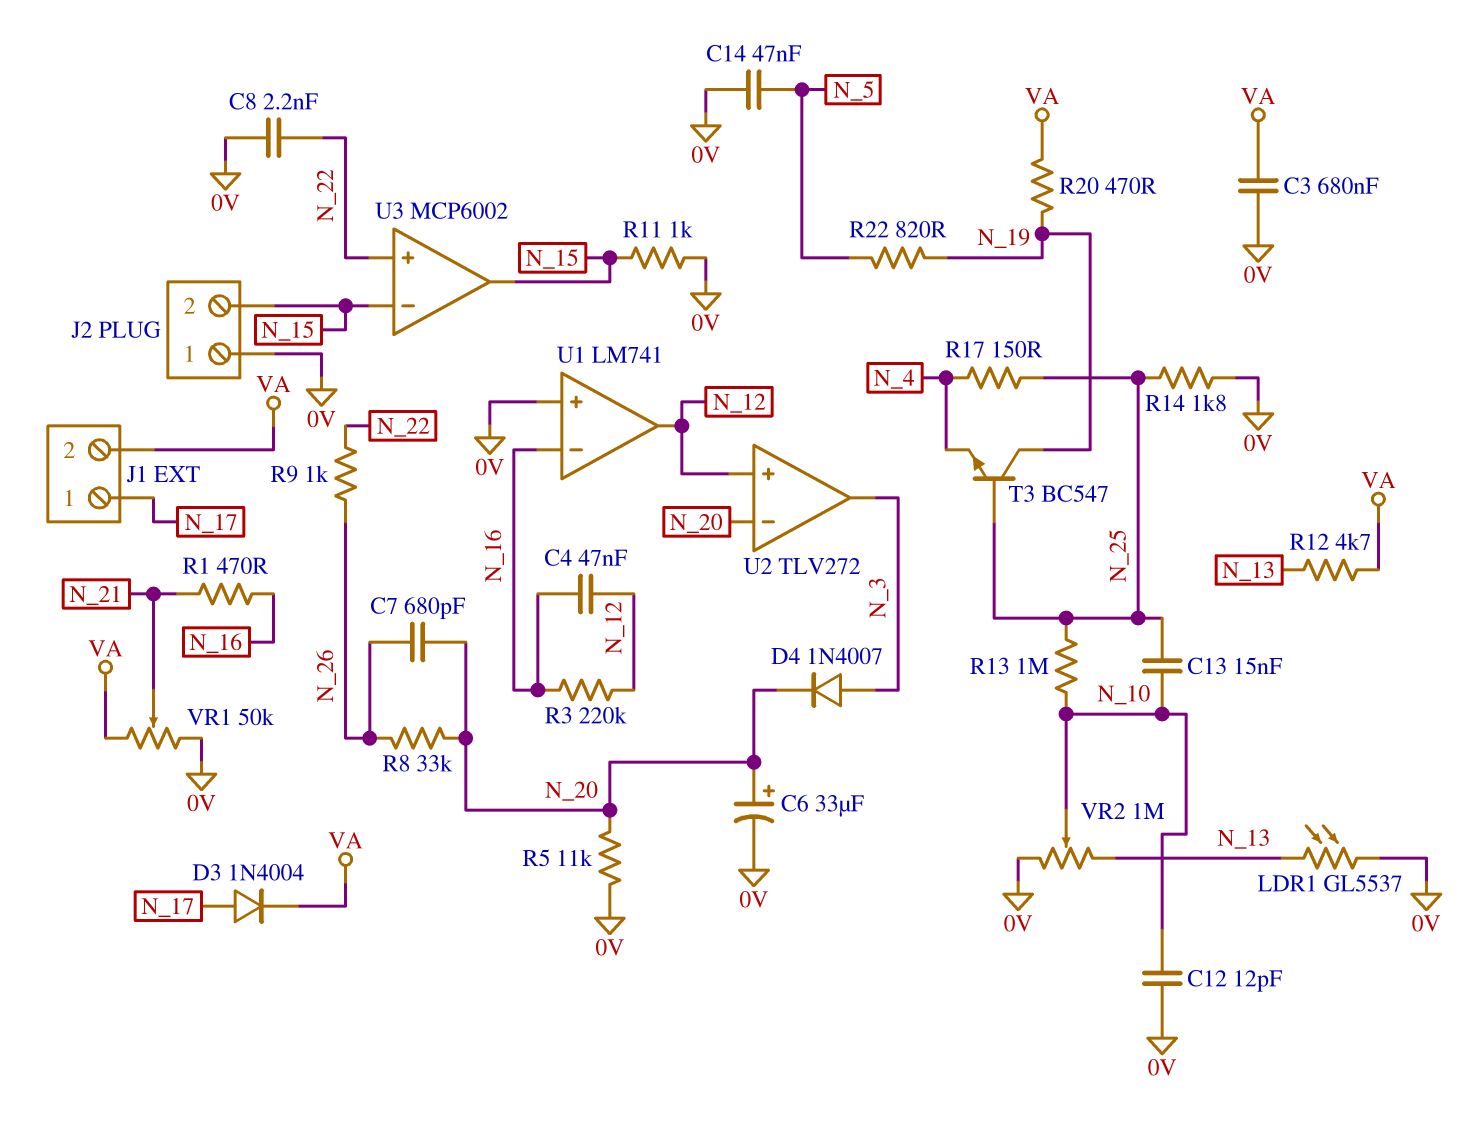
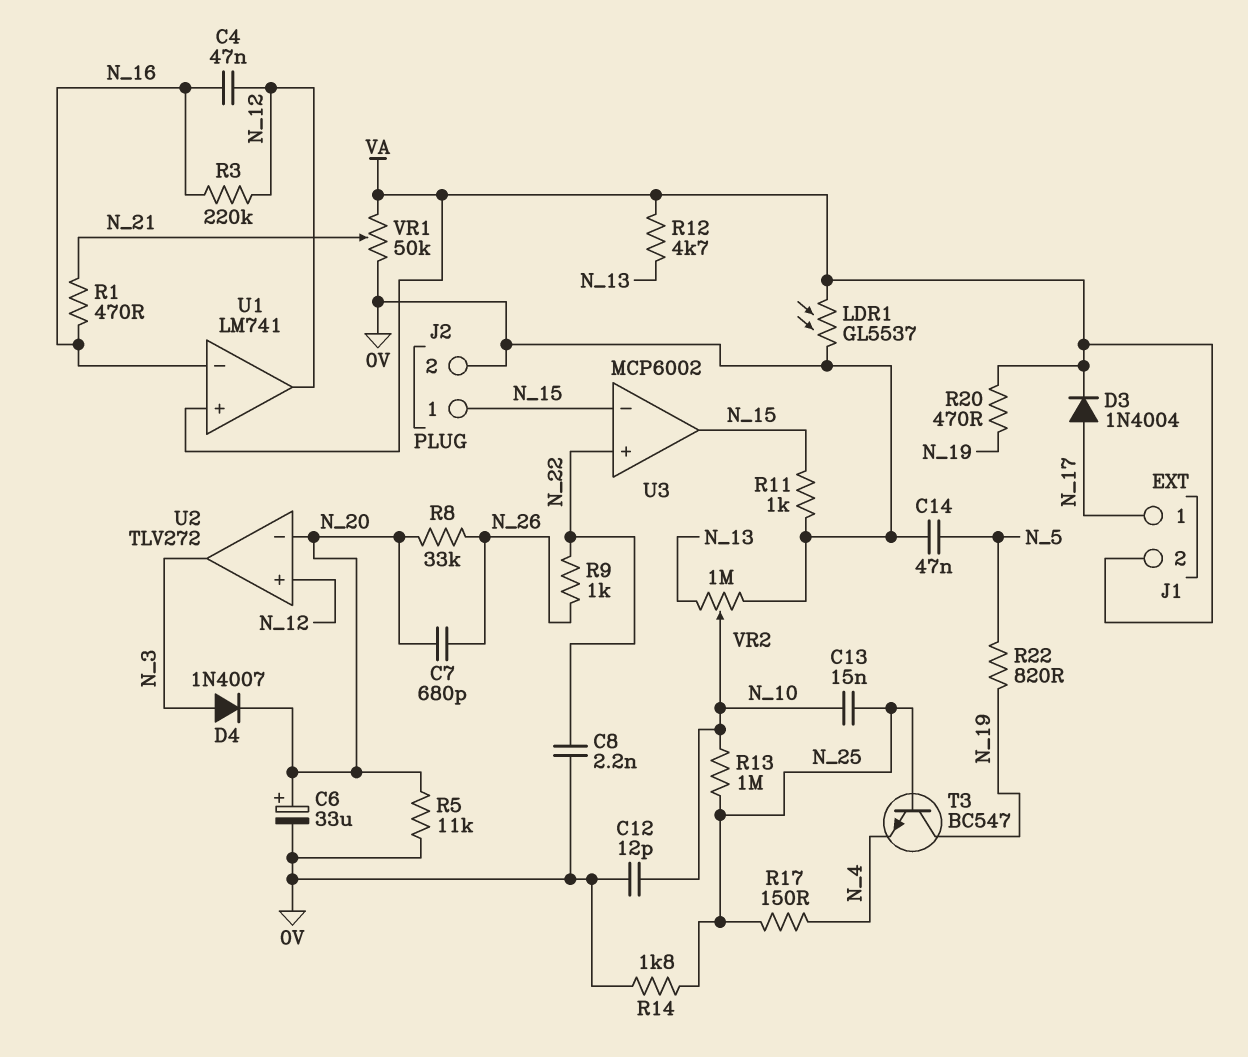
C3: 680nF (0V, VA) -> none
J2 pin 1: 0V -> N_15
J2 pin 2: N_15 -> 0V
LDR1: GL5537 (0V, N_13) -> GL5537 (0V, VA)
U1 pin in+: 0V -> VA

